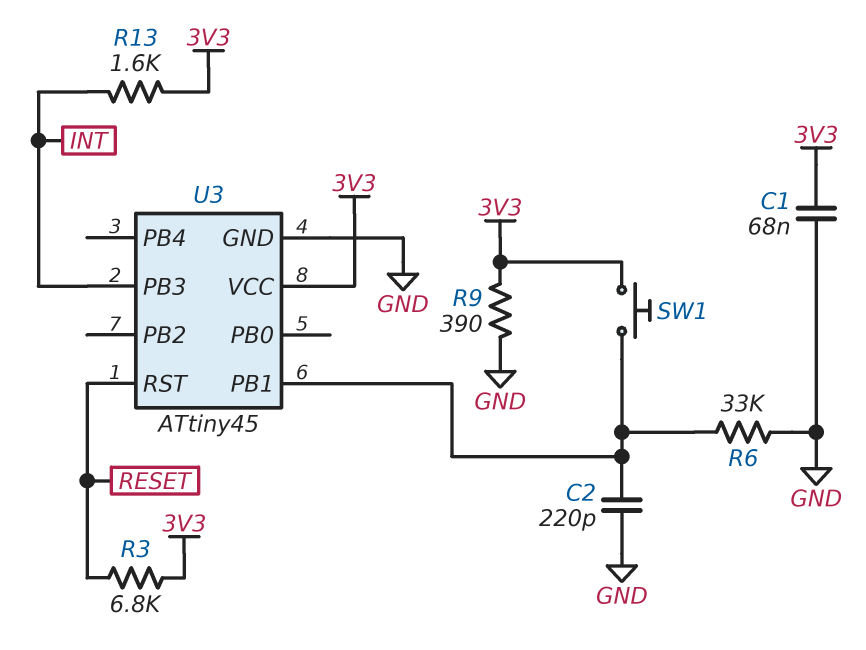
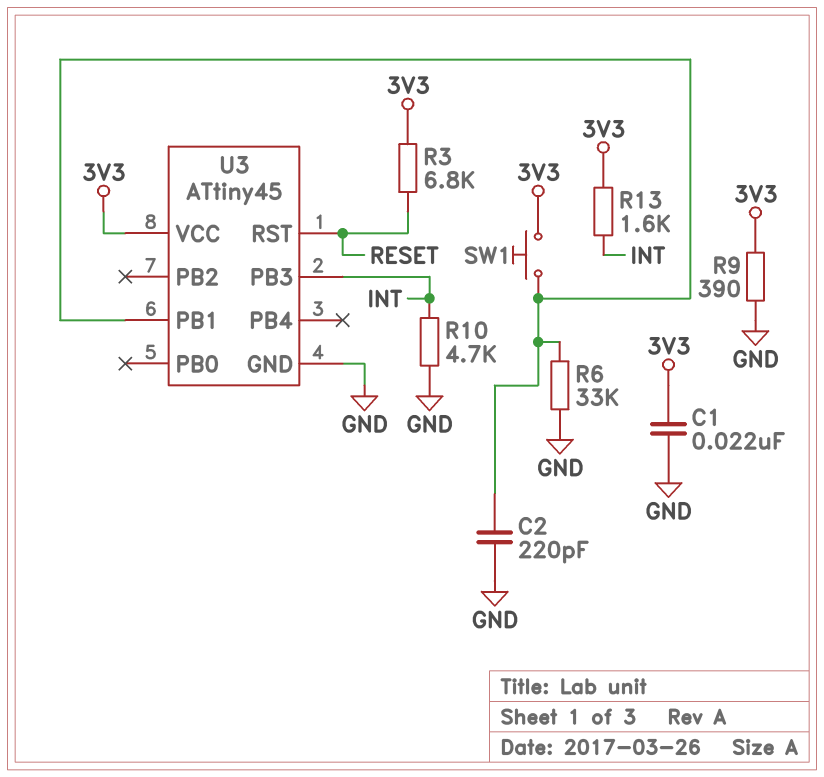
C1: 68nF (3V3, GND) -> 22nF (3V3, GND)
R10: none -> 4.7k (GND, INT)

